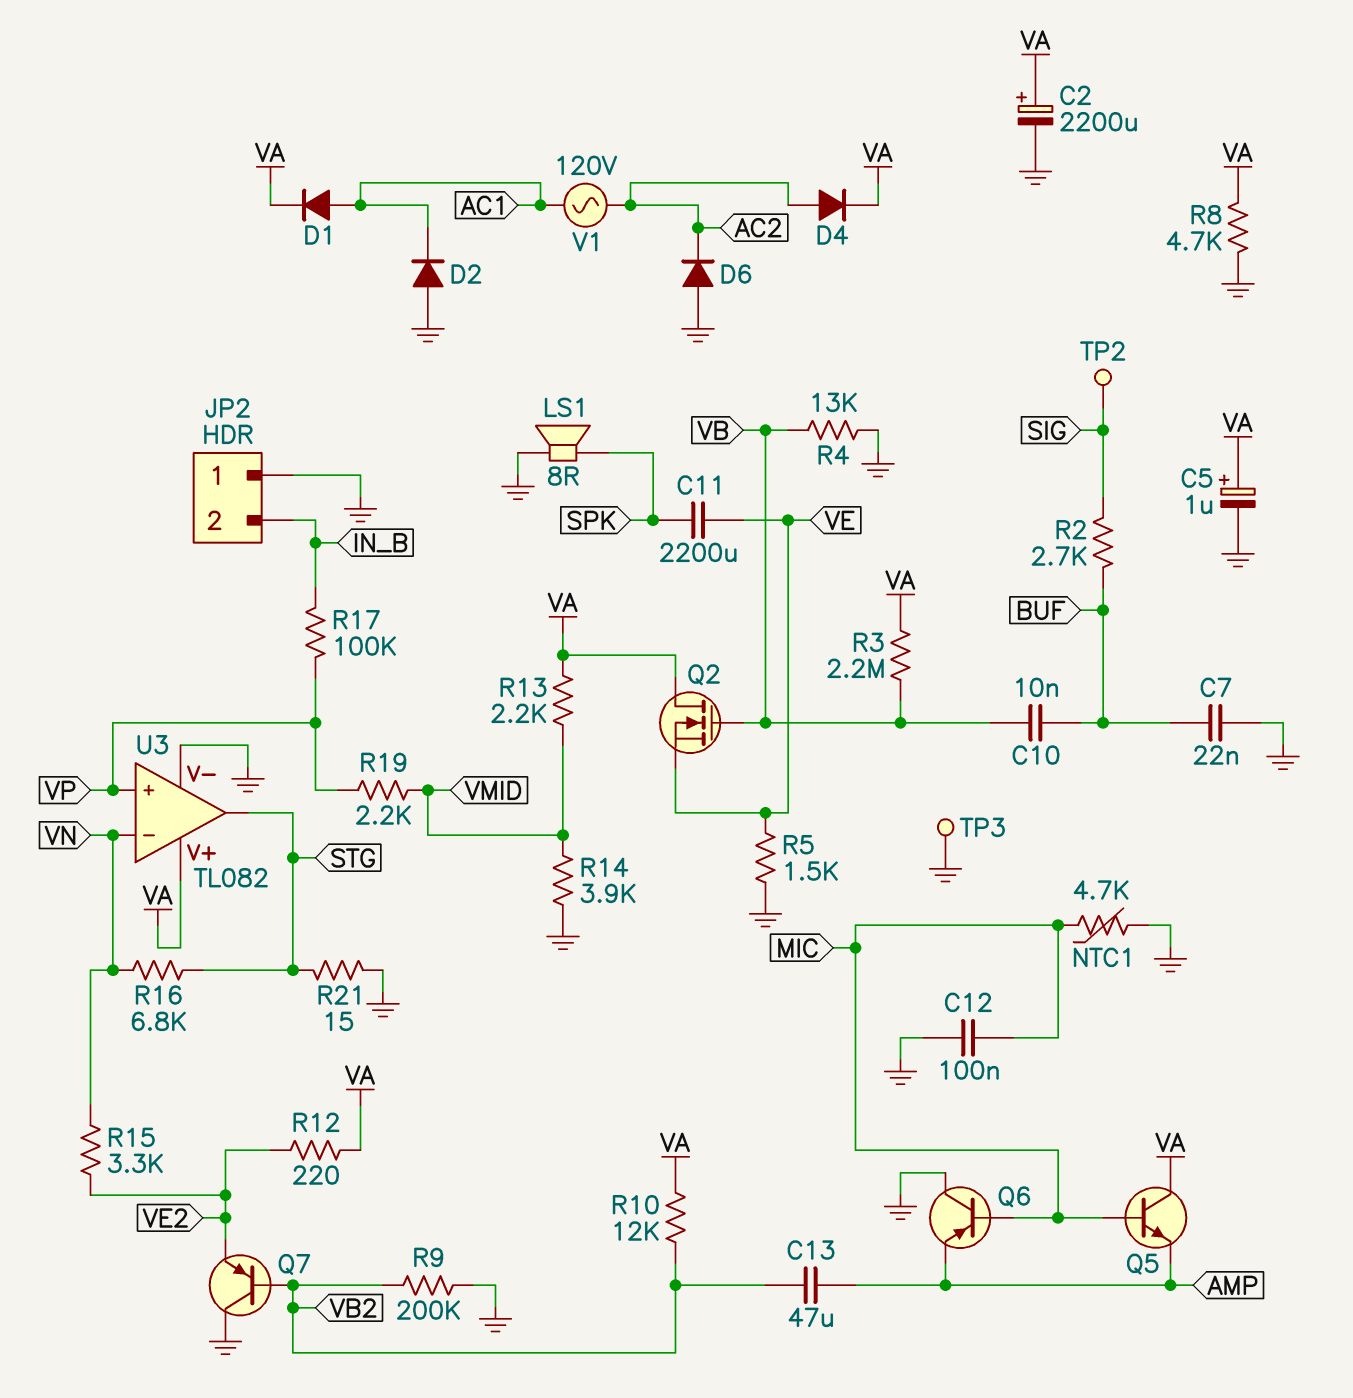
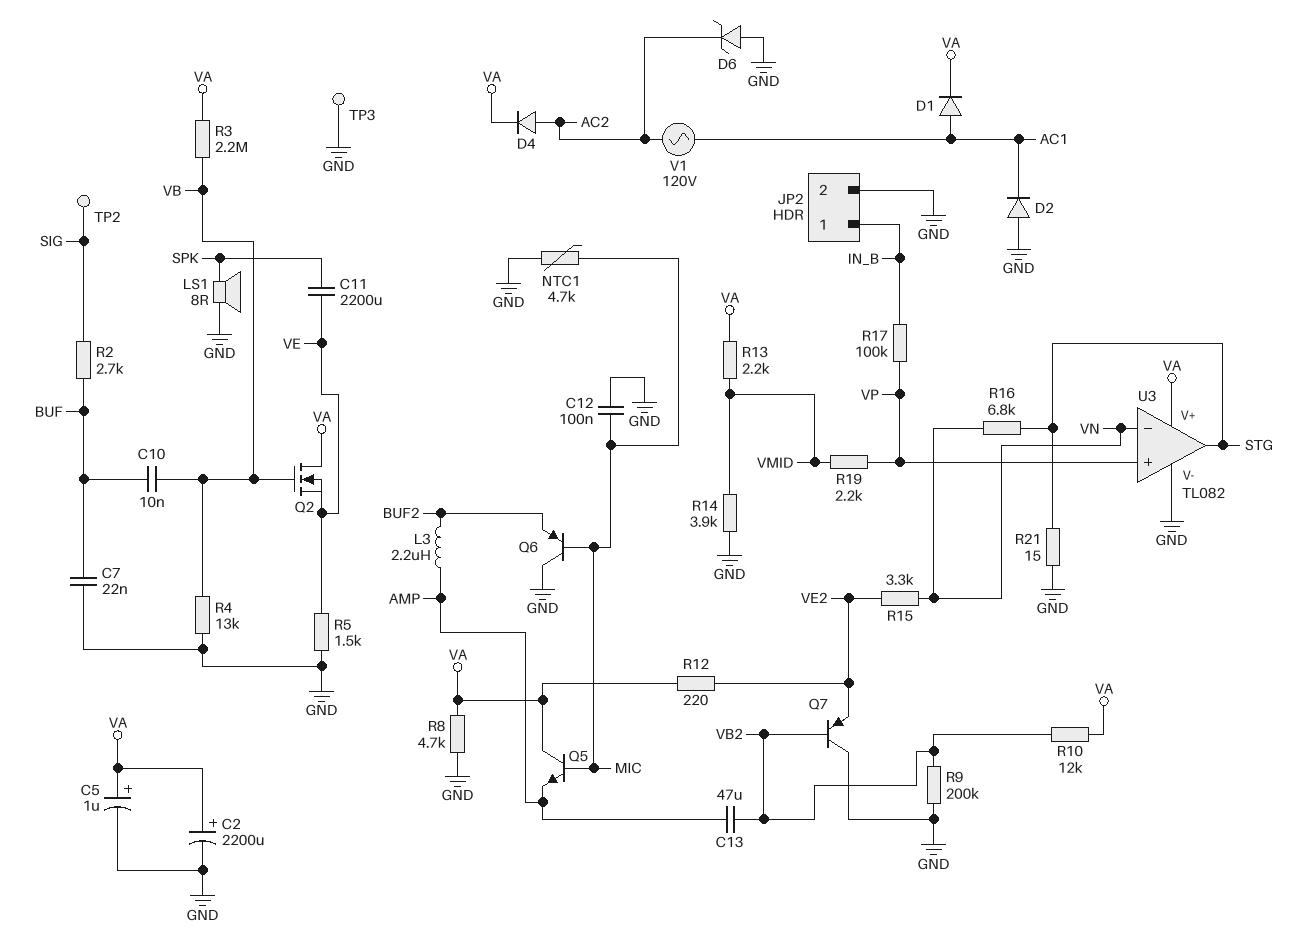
D6: diode (A GND, K AC2) -> zener (A GND, K AC2)
JP2 pin 1: GND -> IN_B
JP2 pin 2: IN_B -> GND
L3: none -> 2.2uH (AMP, BUF2)
Q6: PNP (B MIC, C GND, E AMP) -> PNP (B MIC, C GND, E BUF2)

